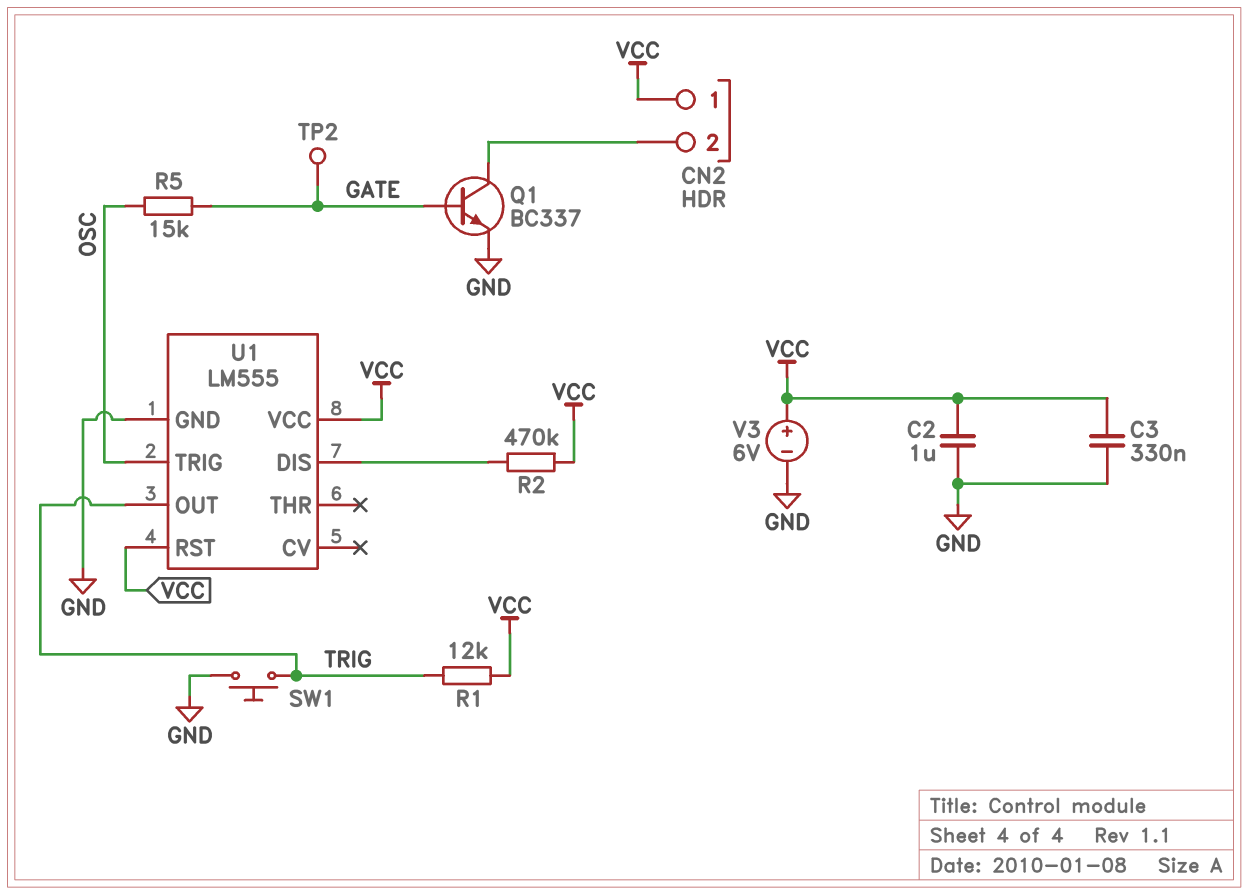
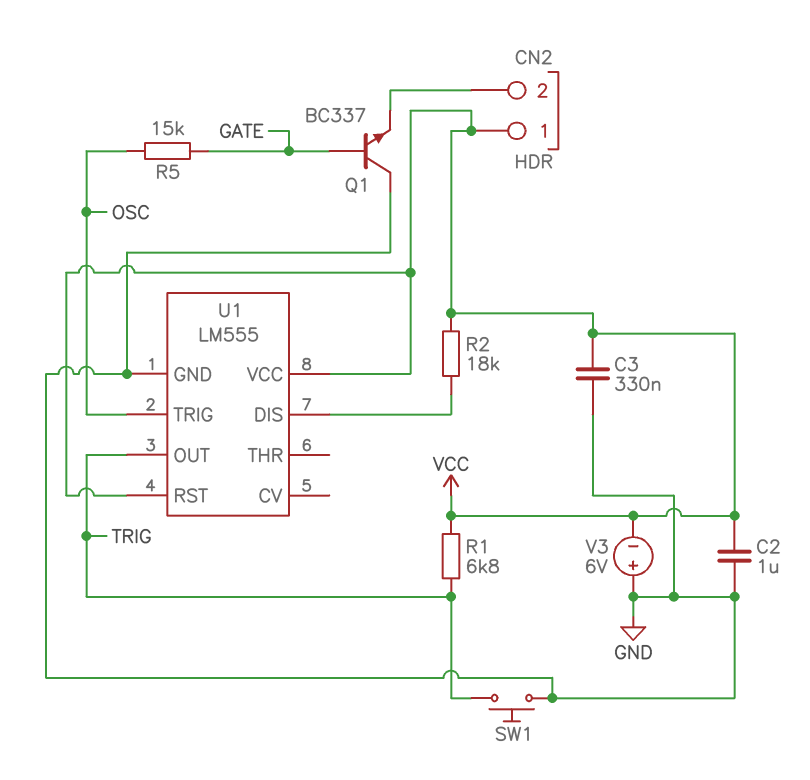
Q1: NPN BC337 (B GATE, C CN2/2, E GND) -> NPN BC337 (B GATE, C GND, E CN2/2)
R1: 12k (TRIG, VCC) -> 6.8k (TRIG, VCC)
R2: 470k (U1/DIS, VCC) -> 18k (U1/DIS, VCC)
TP2: test point (GATE) -> none
V3: 6V (plus VCC, minus GND) -> 6V (plus GND, minus VCC)

